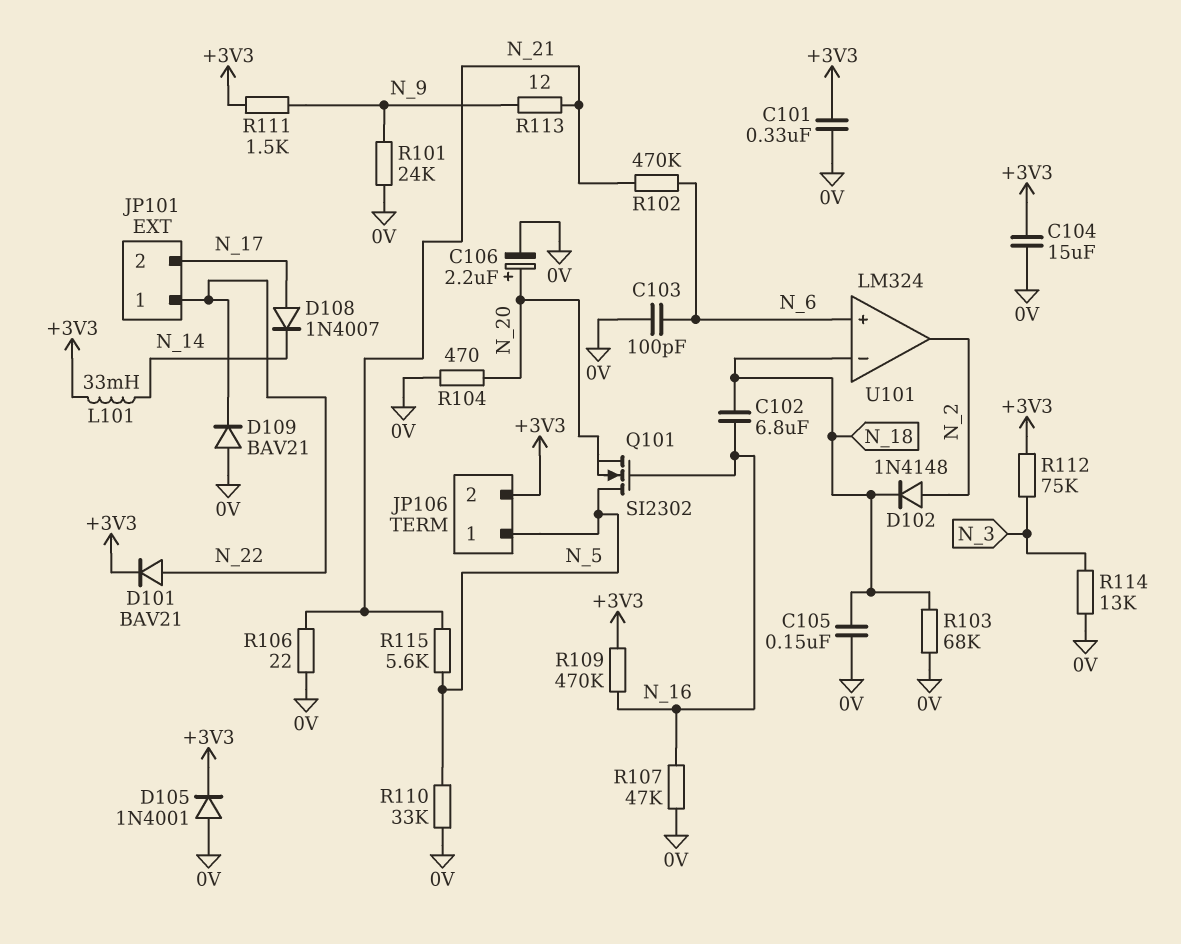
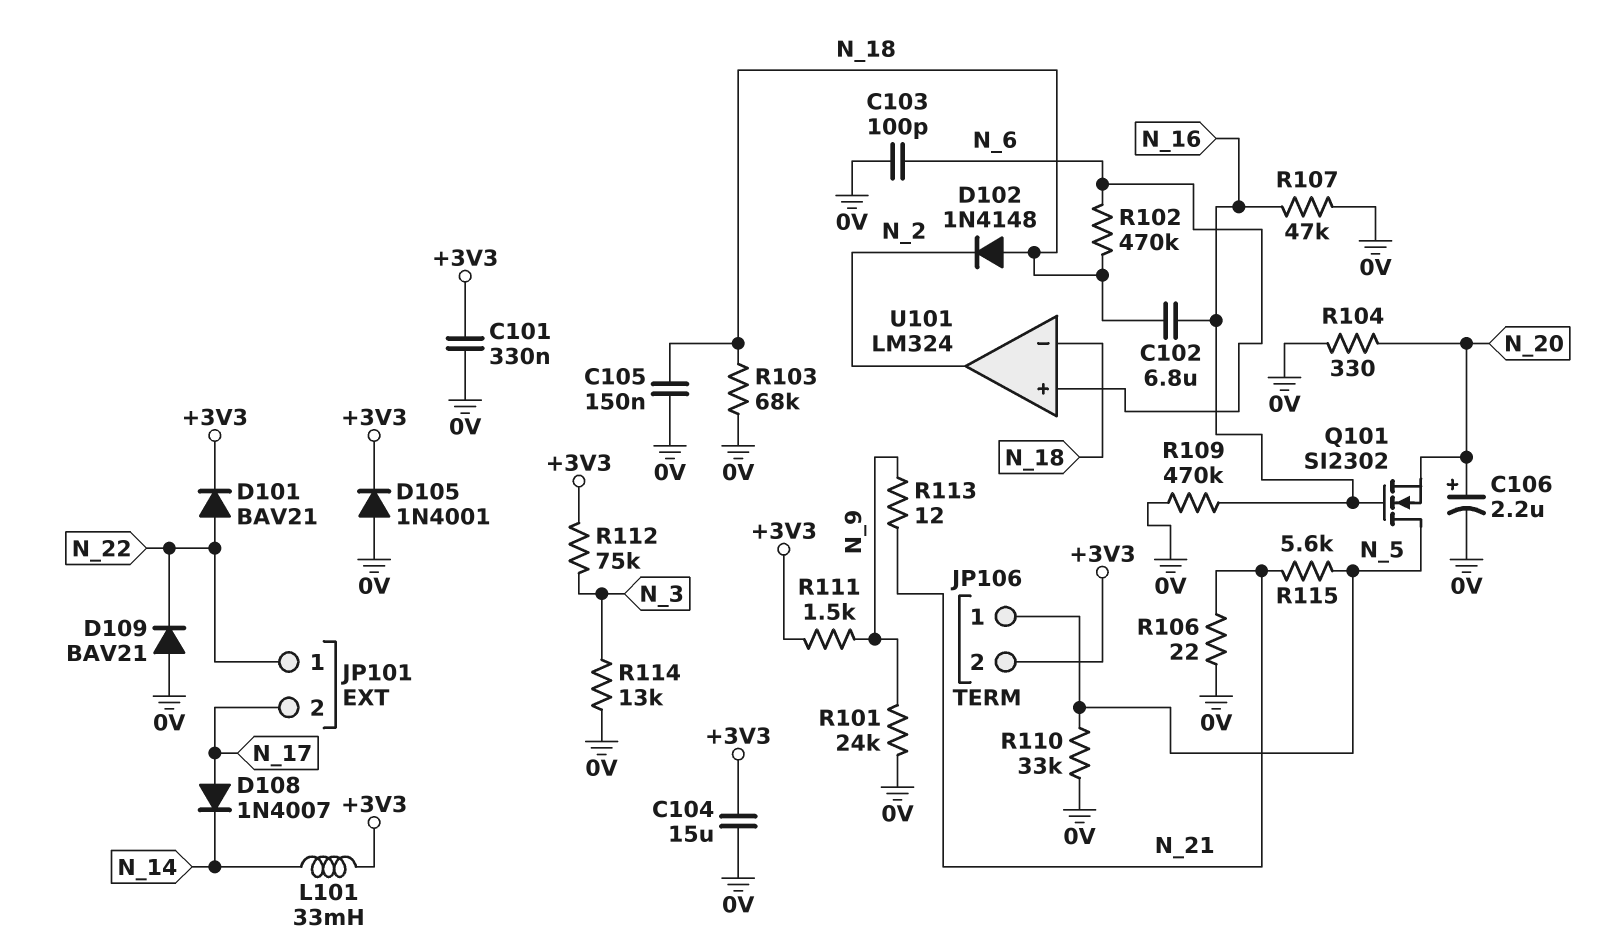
D102: diode 1N4148 (A N_2, K N_18) -> diode 1N4148 (A N_18, K N_2)
R102: 470k (N_6, N_21) -> 470k (N_6, N_18)
R104: 470 (0V, N_20) -> 330 (0V, N_20)
R109: 470k (+3V3, N_16) -> 470k (0V, N_16)

